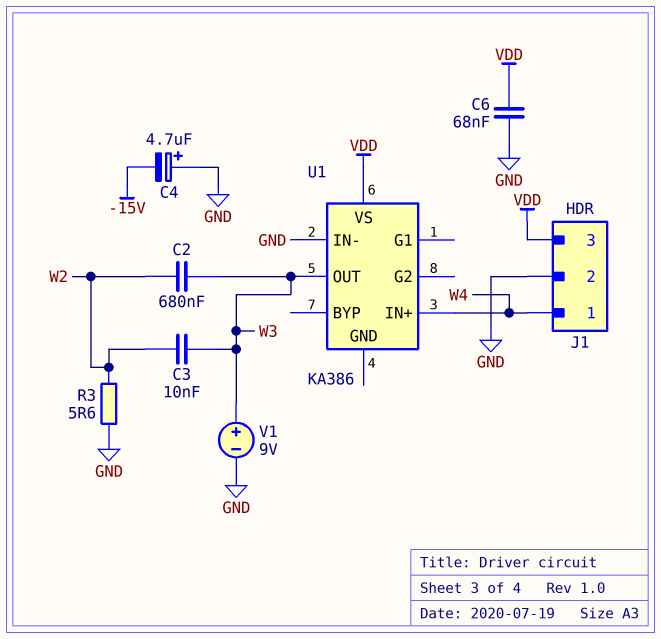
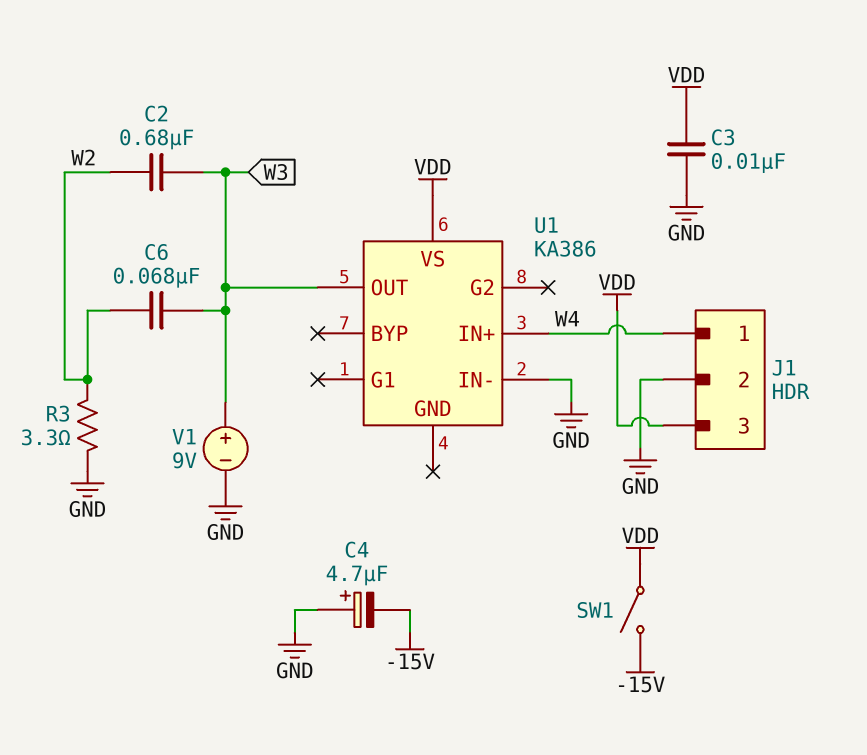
C3: 10nF (W2, W3) -> 10nF (GND, VDD)
C6: 68nF (GND, VDD) -> 68nF (W2, W3)
R3: 5.6 (GND, W2) -> 3.3 (GND, W2)
SW1: none -> switch (-15V, VDD)

